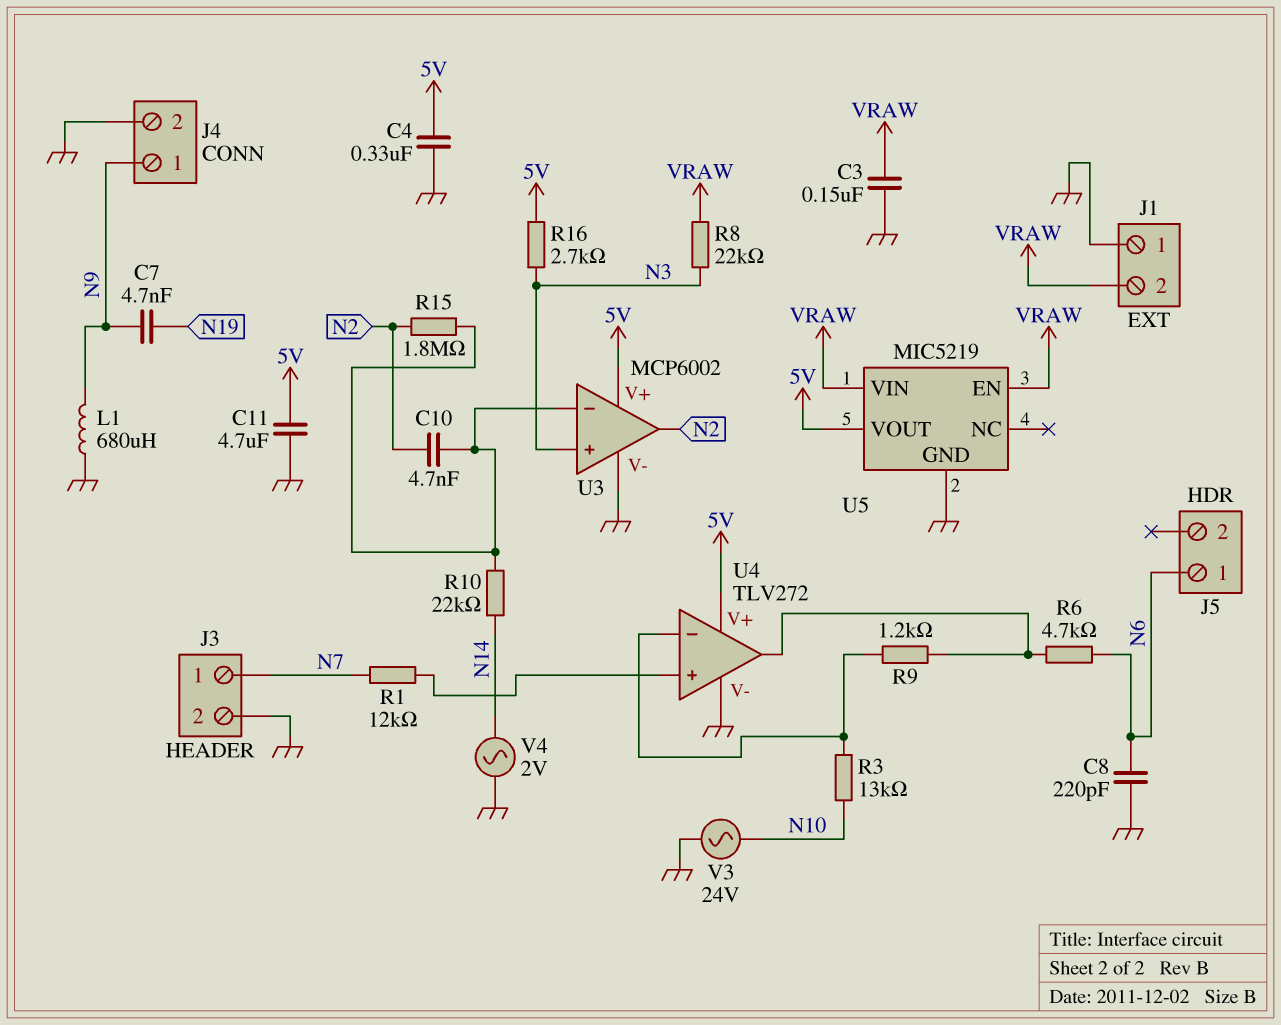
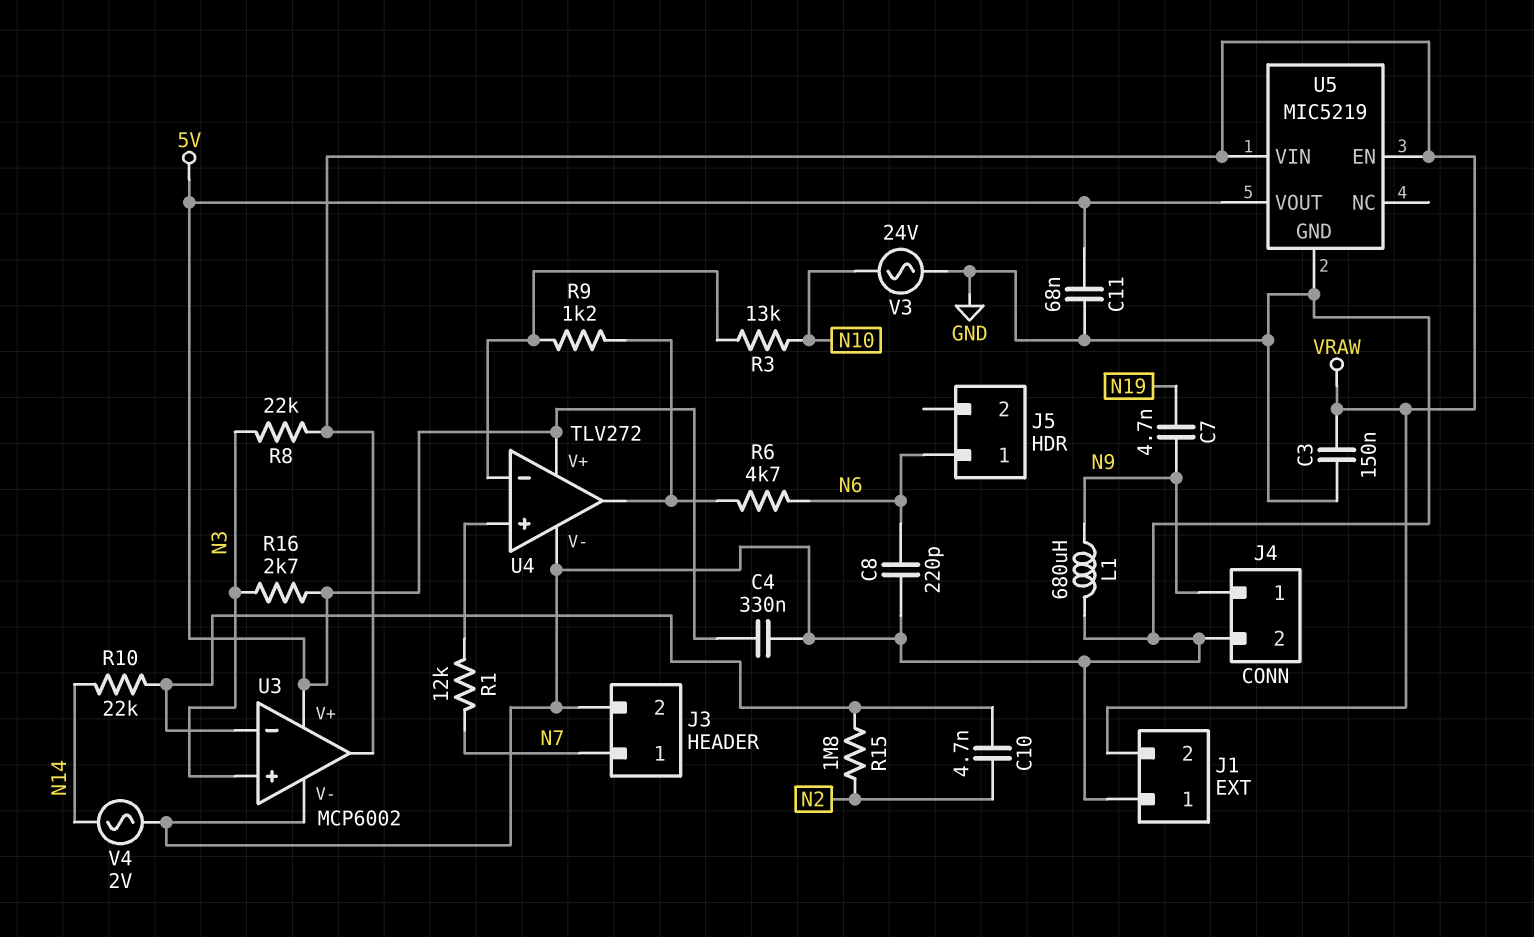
C11: 4.7uF (5V, GND) -> 68nF (5V, GND)
U3 pin out: N2 -> VRAW

